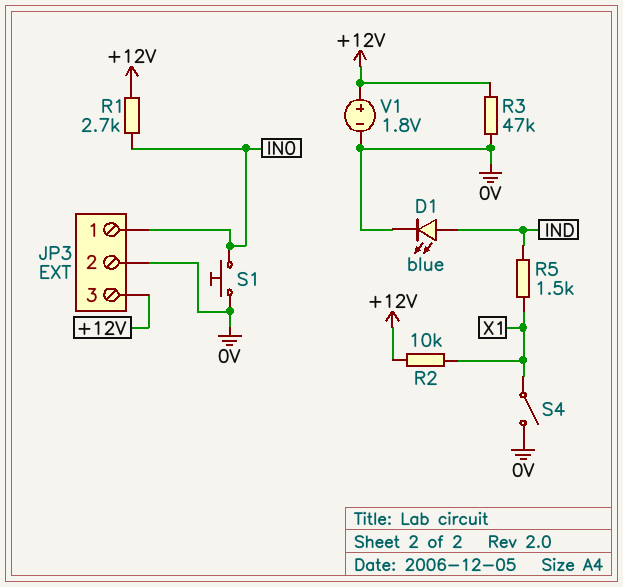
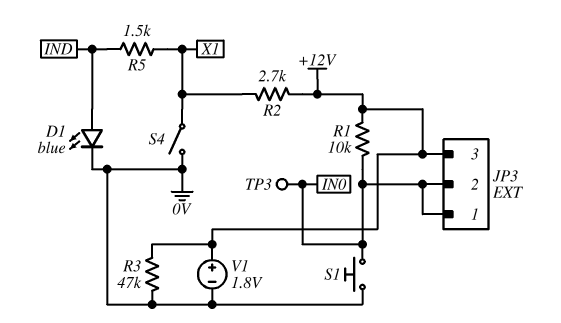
JP3 pin 2: 0V -> IN0
R1: 2.7k (+12V, IN0) -> 10k (+12V, IN0)
R2: 10k (+12V, X1) -> 2.7k (+12V, X1)
TP3: none -> test point (IN0)

